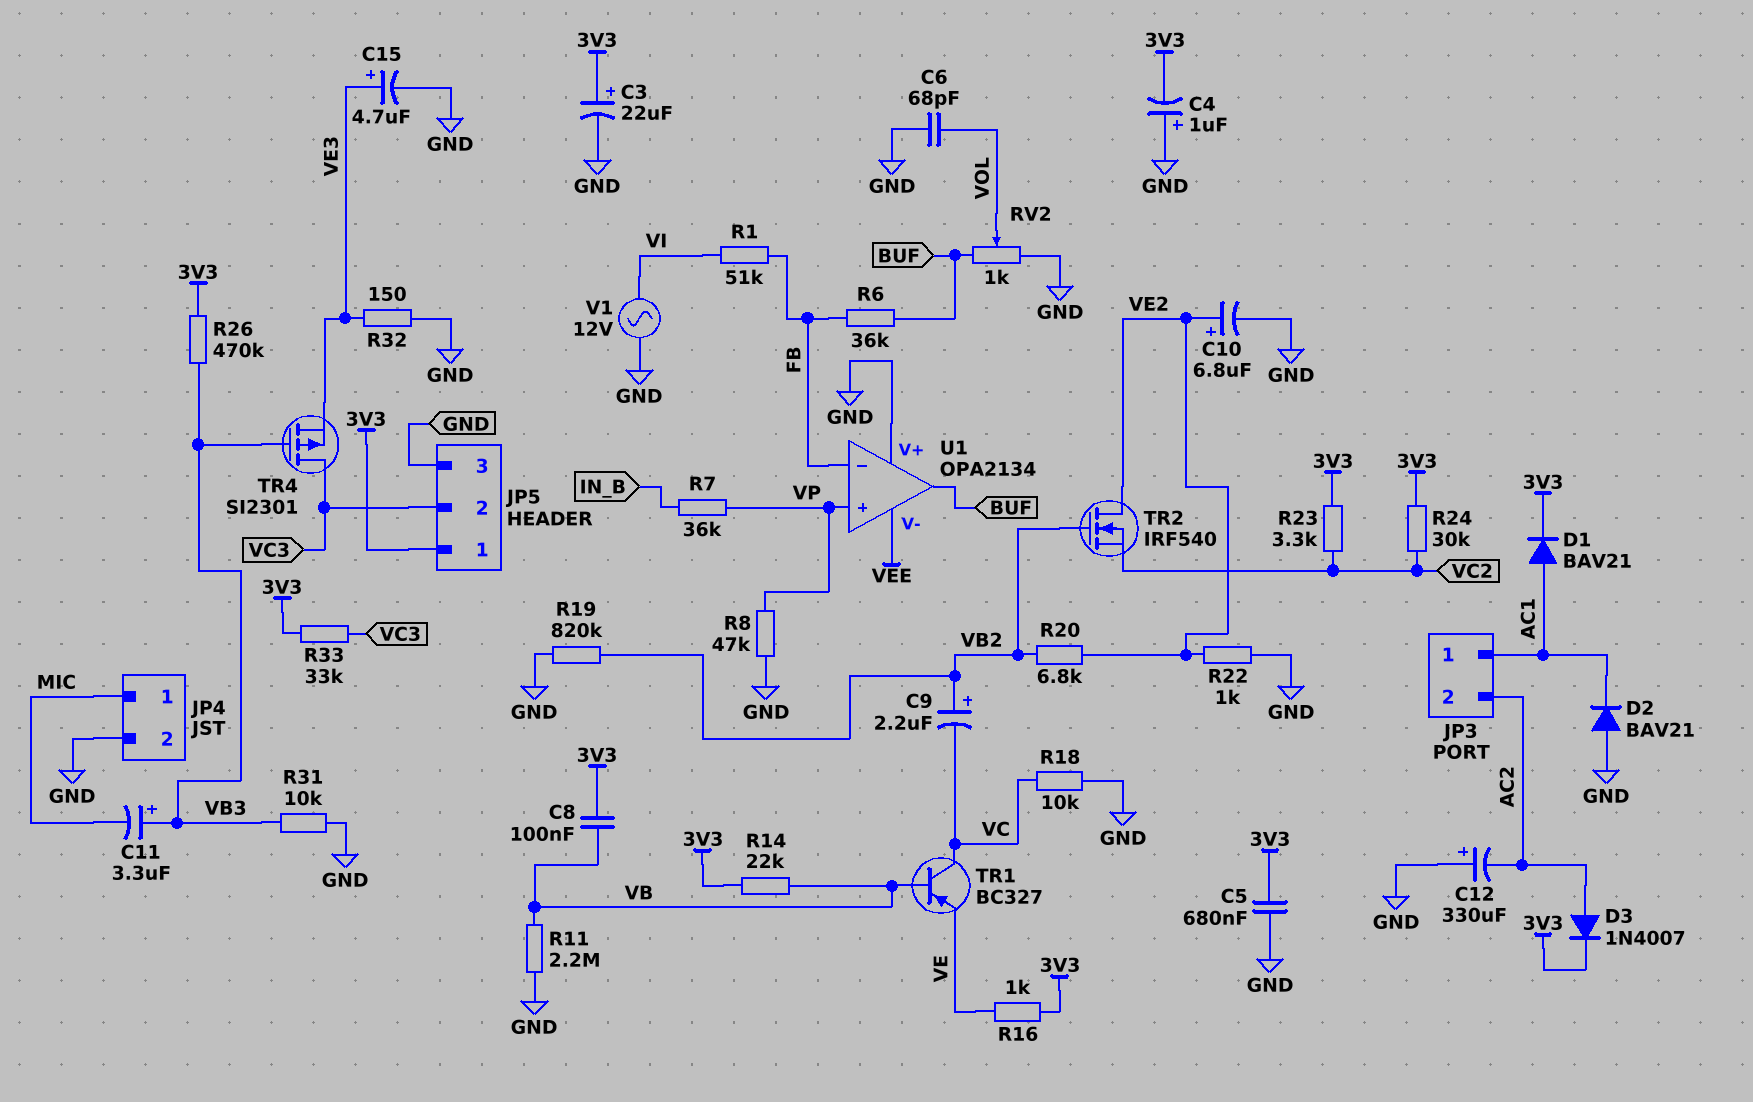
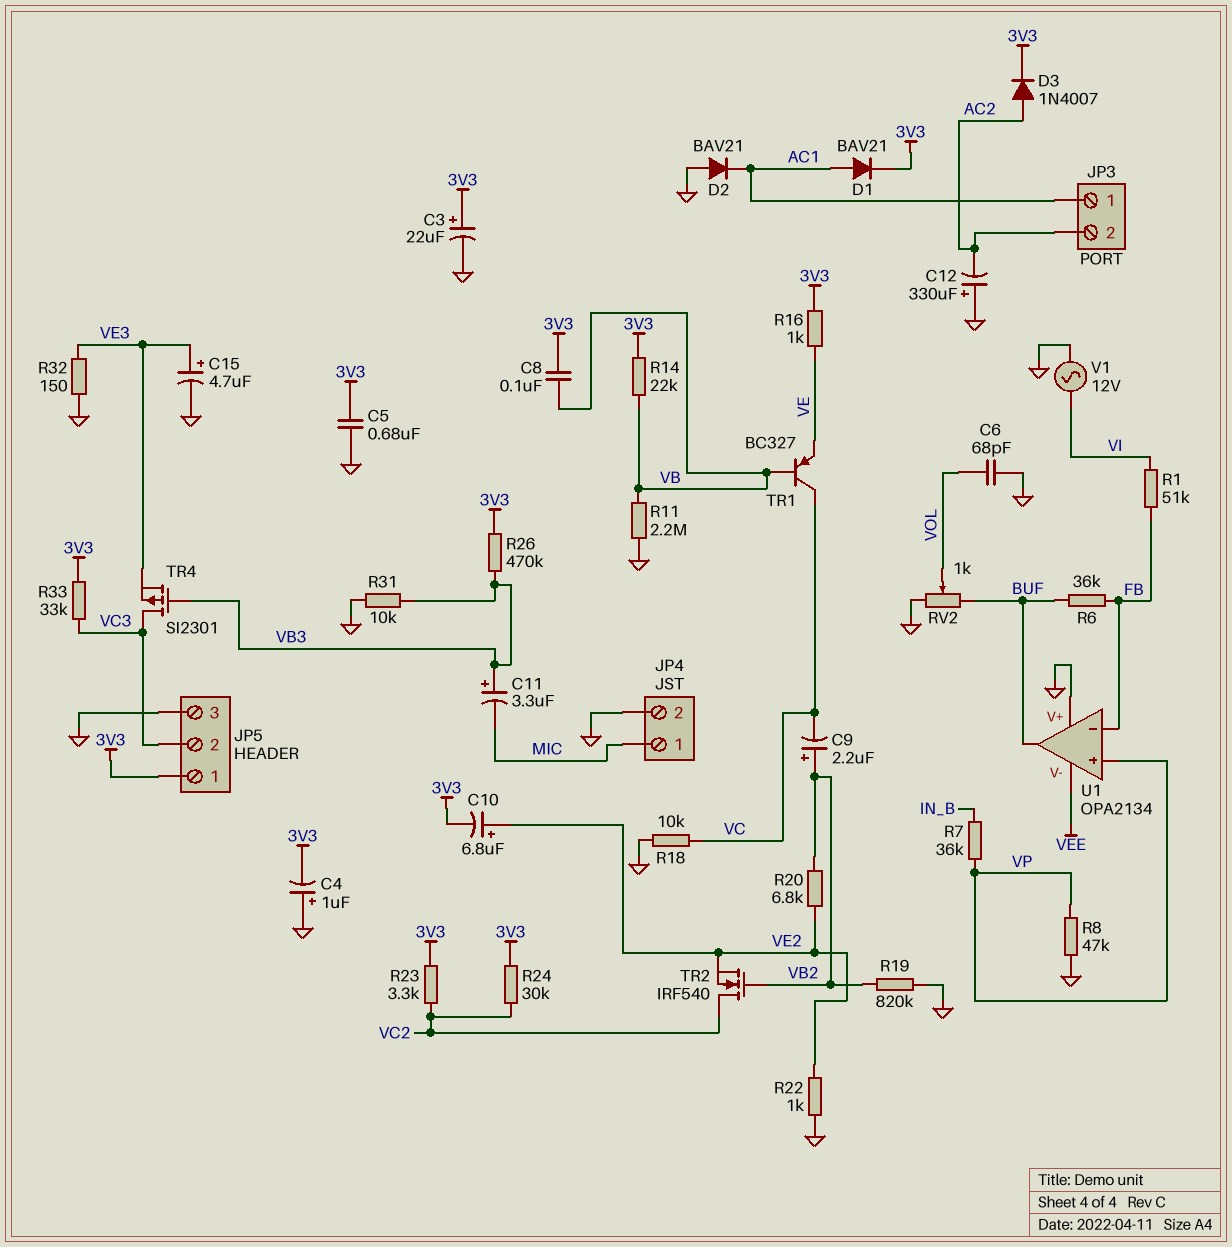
C10: 6.8uF (plus VE2, minus GND) -> 6.8uF (plus VE2, minus 3V3)
TR2: NMOS IRF540 (G VB2, D VE2, S VC2) -> NMOS IRF540 (G VB2, D VC2, S VE2)

